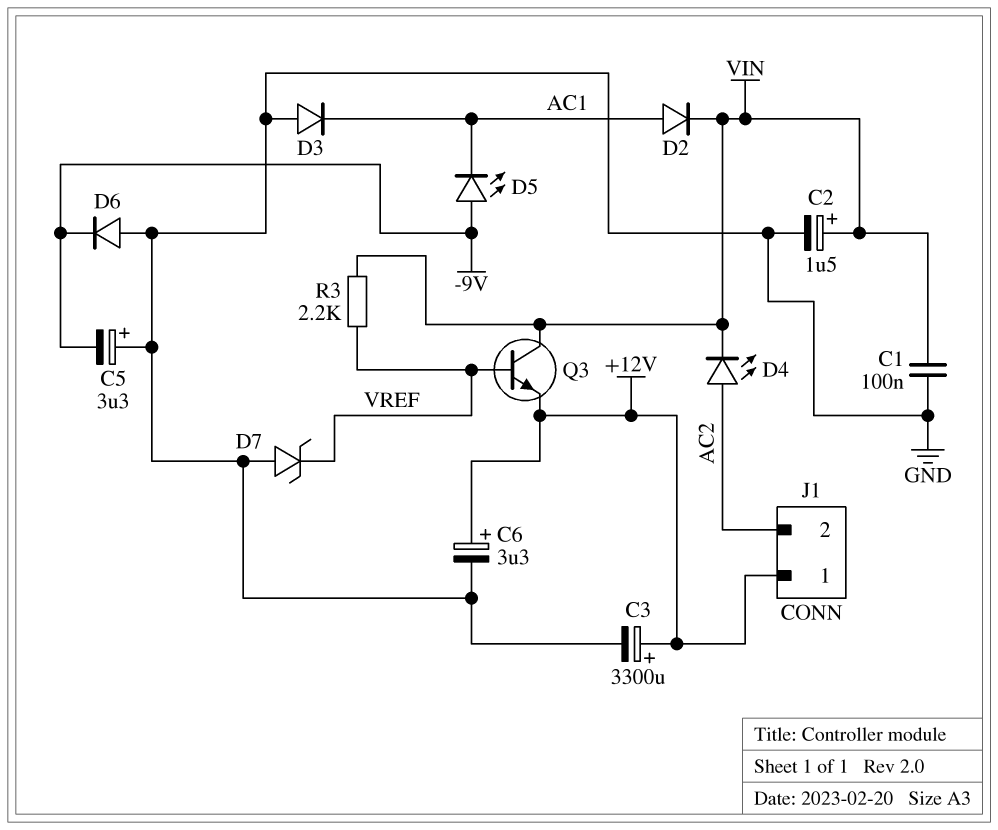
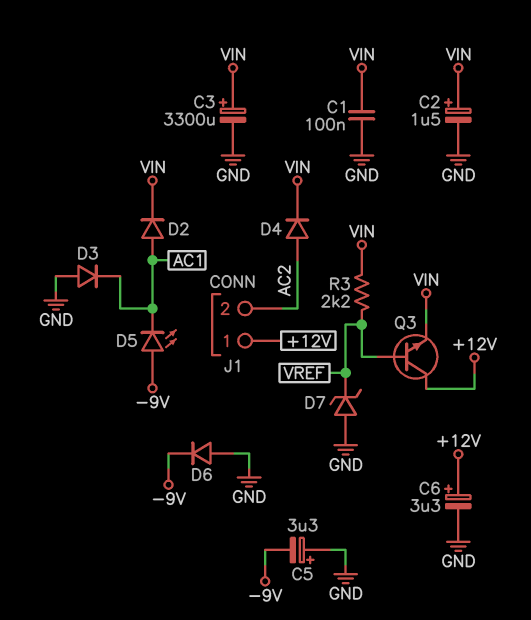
C3: 3300uF (plus +12V, minus GND) -> 3300uF (plus VIN, minus GND)
D4: LED (A AC2, K VIN) -> diode (A AC2, K VIN)
Q3: NPN (B VREF, C VIN, E +12V) -> NPN (B VREF, C +12V, E VIN)

